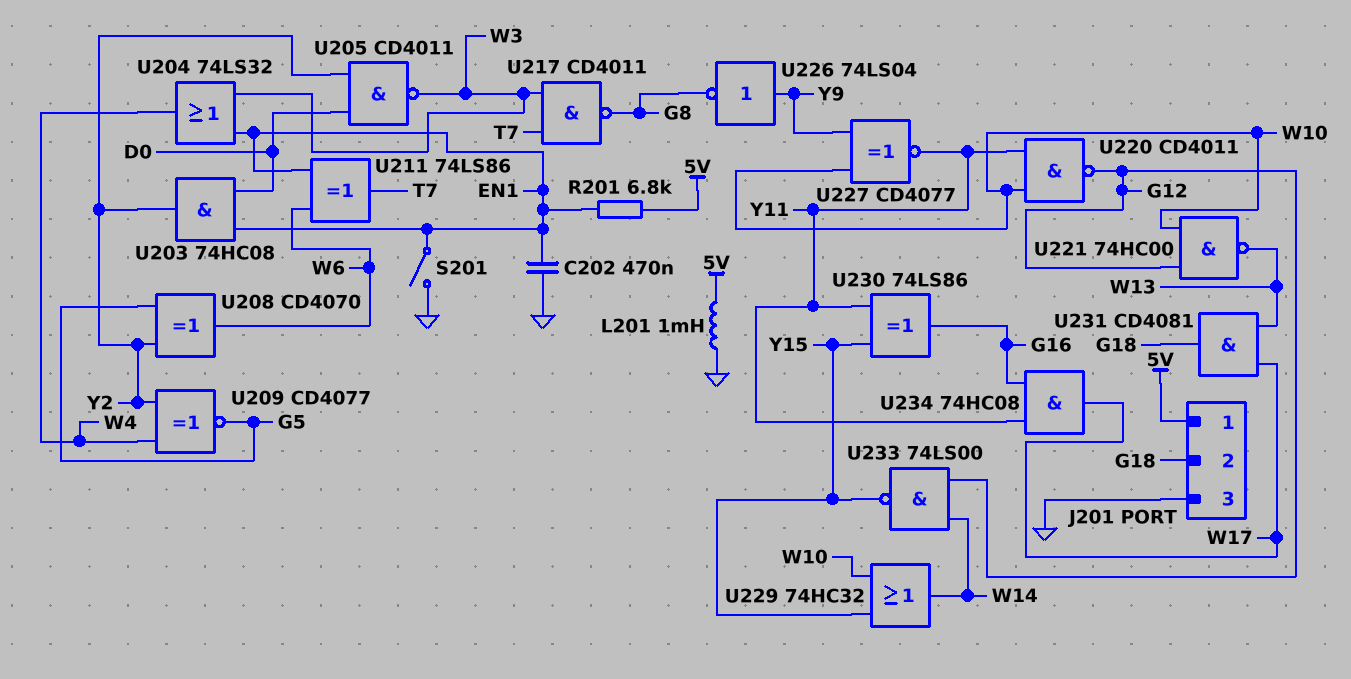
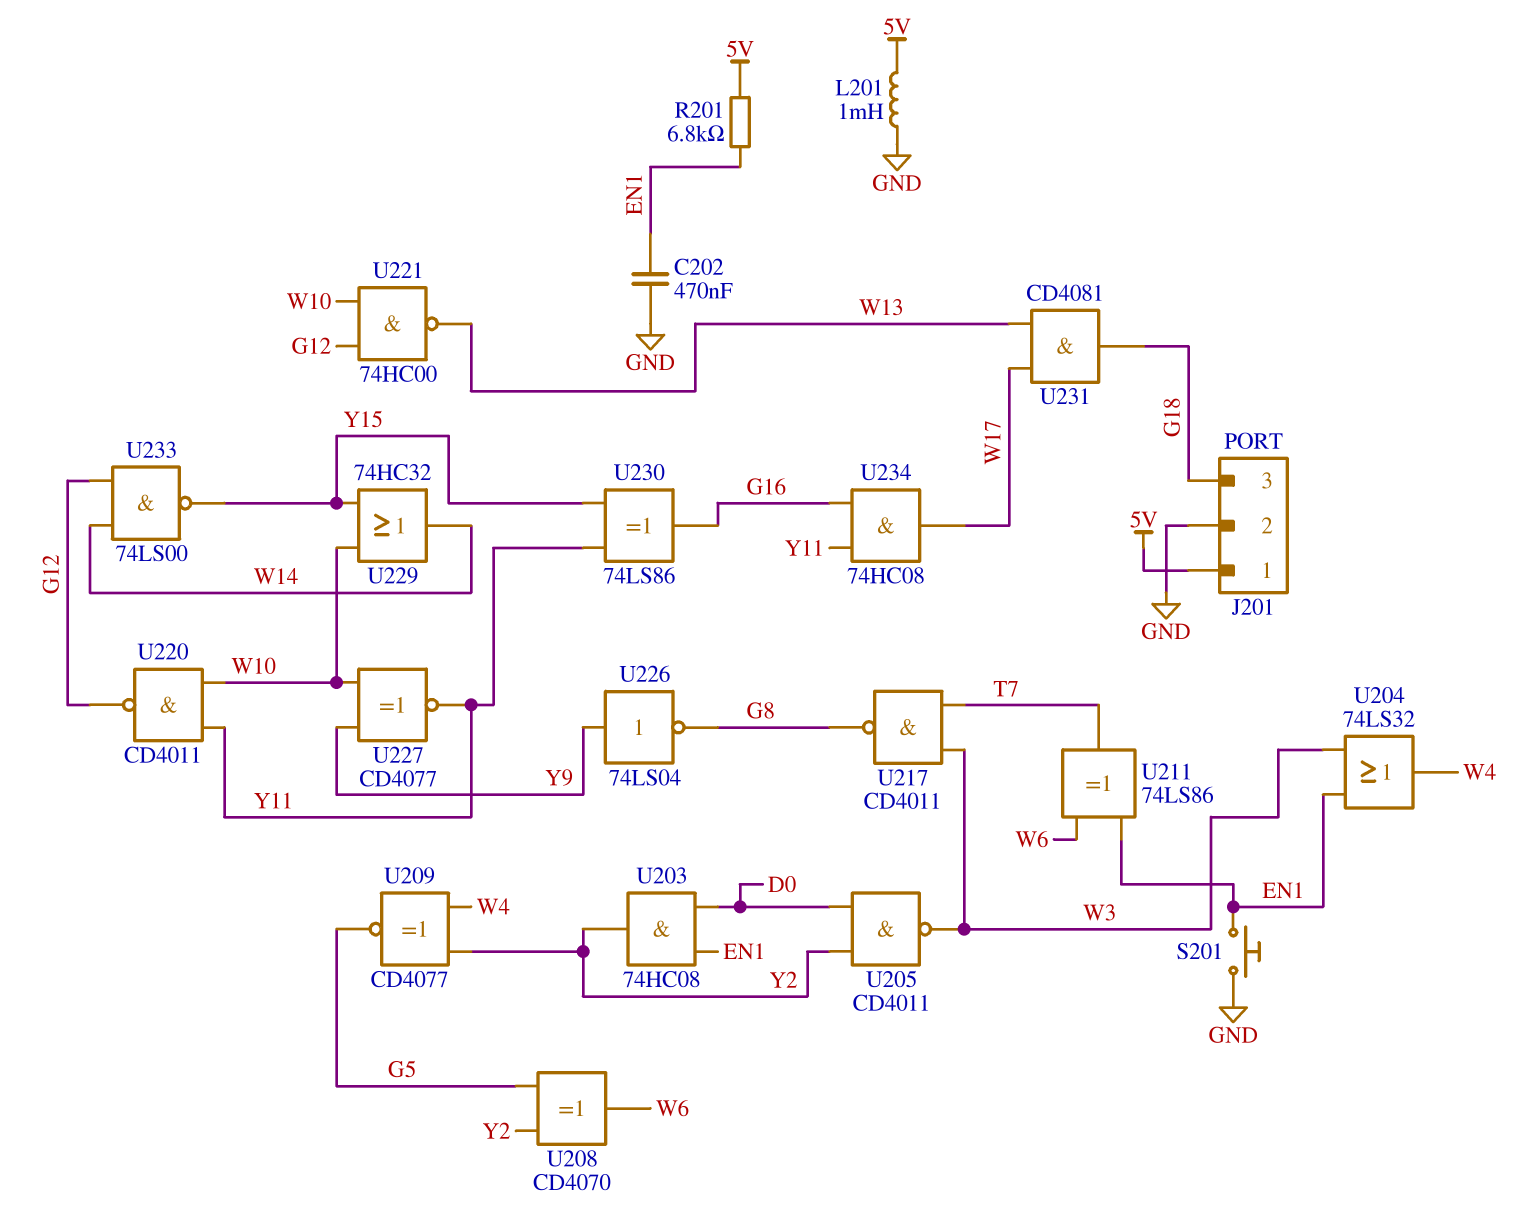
J201 pin 2: G18 -> GND
J201 pin 3: GND -> G18
S201: switch (EN1, GND) -> button (EN1, GND)

